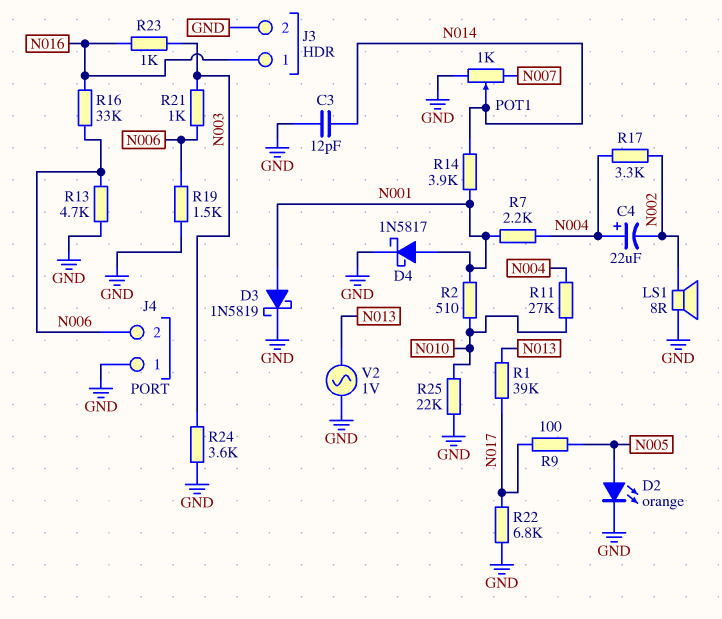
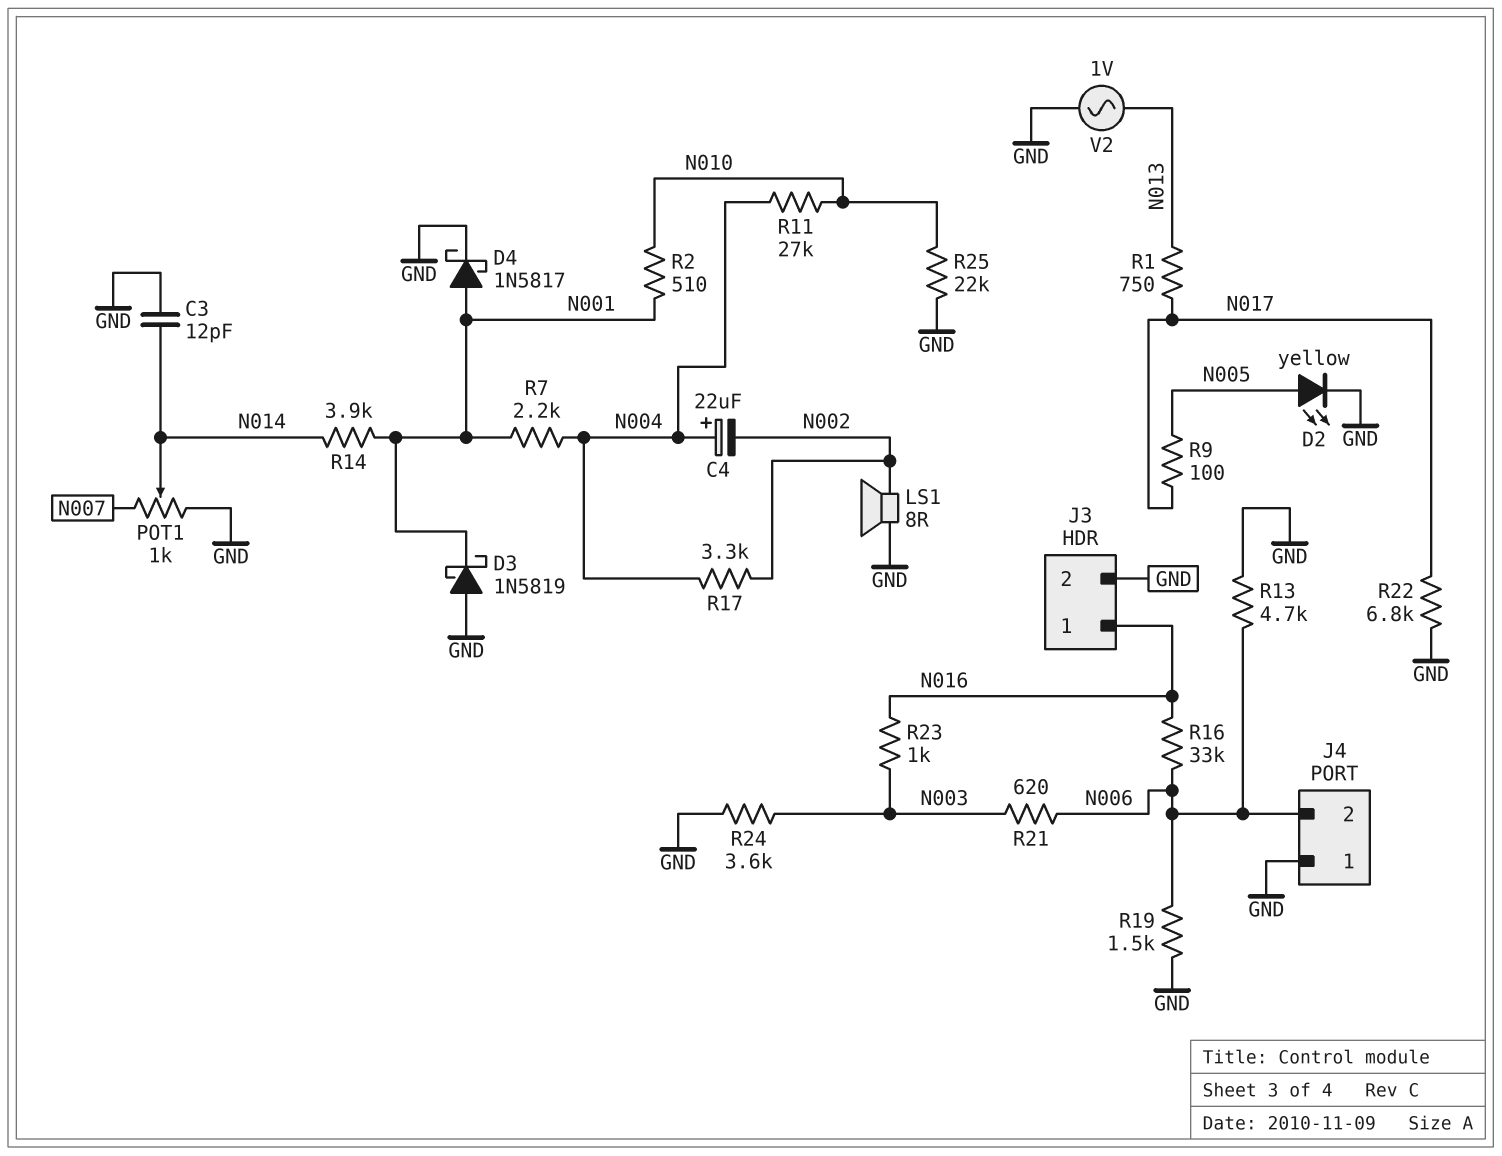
D2: LED orange (A N005, K GND) -> LED yellow (A N005, K GND)
D3: schottky 1N5819 (A N001, K GND) -> schottky 1N5819 (A GND, K N001)
R1: 39k (N013, N017) -> 750 (N013, N017)
R21: 1k (N003, N006) -> 620 (N003, N006)

